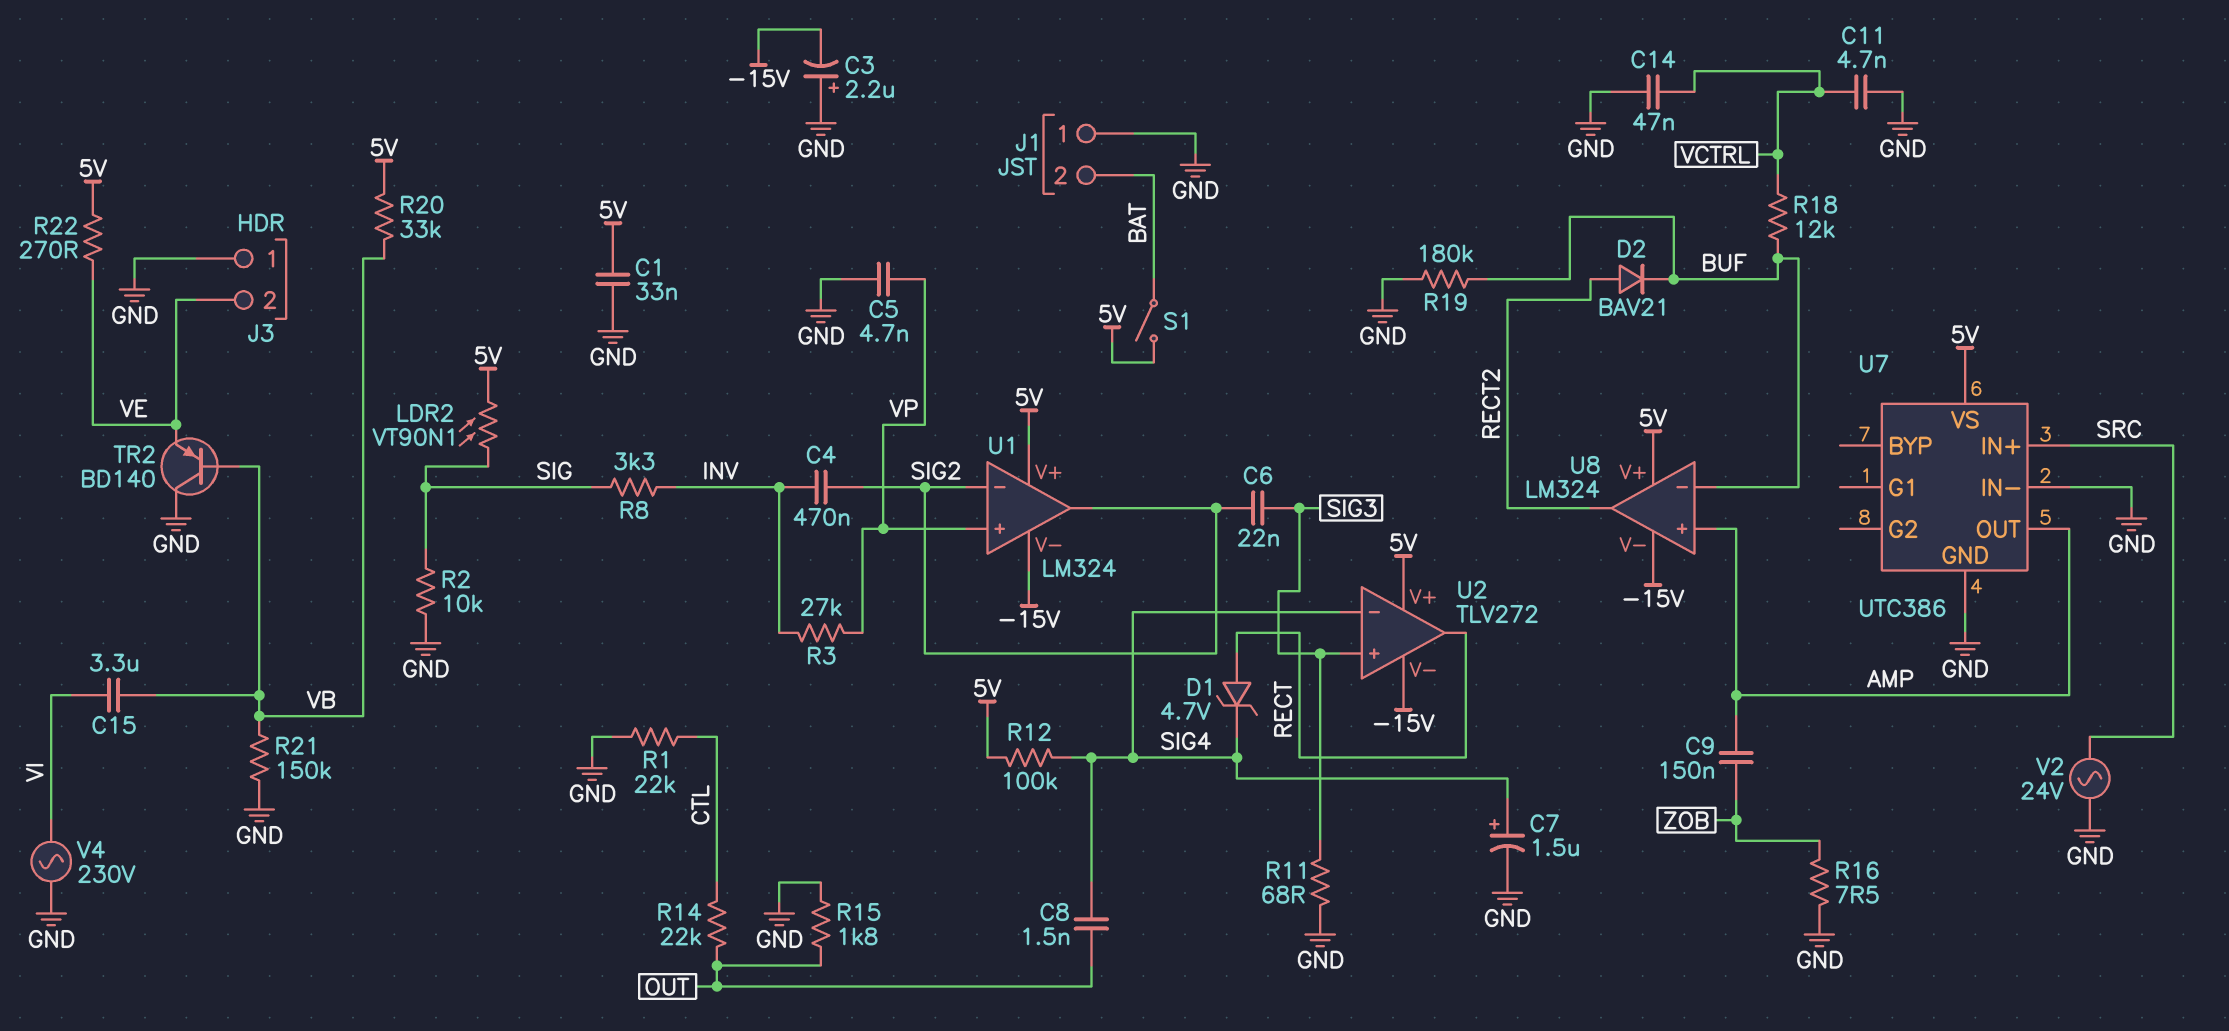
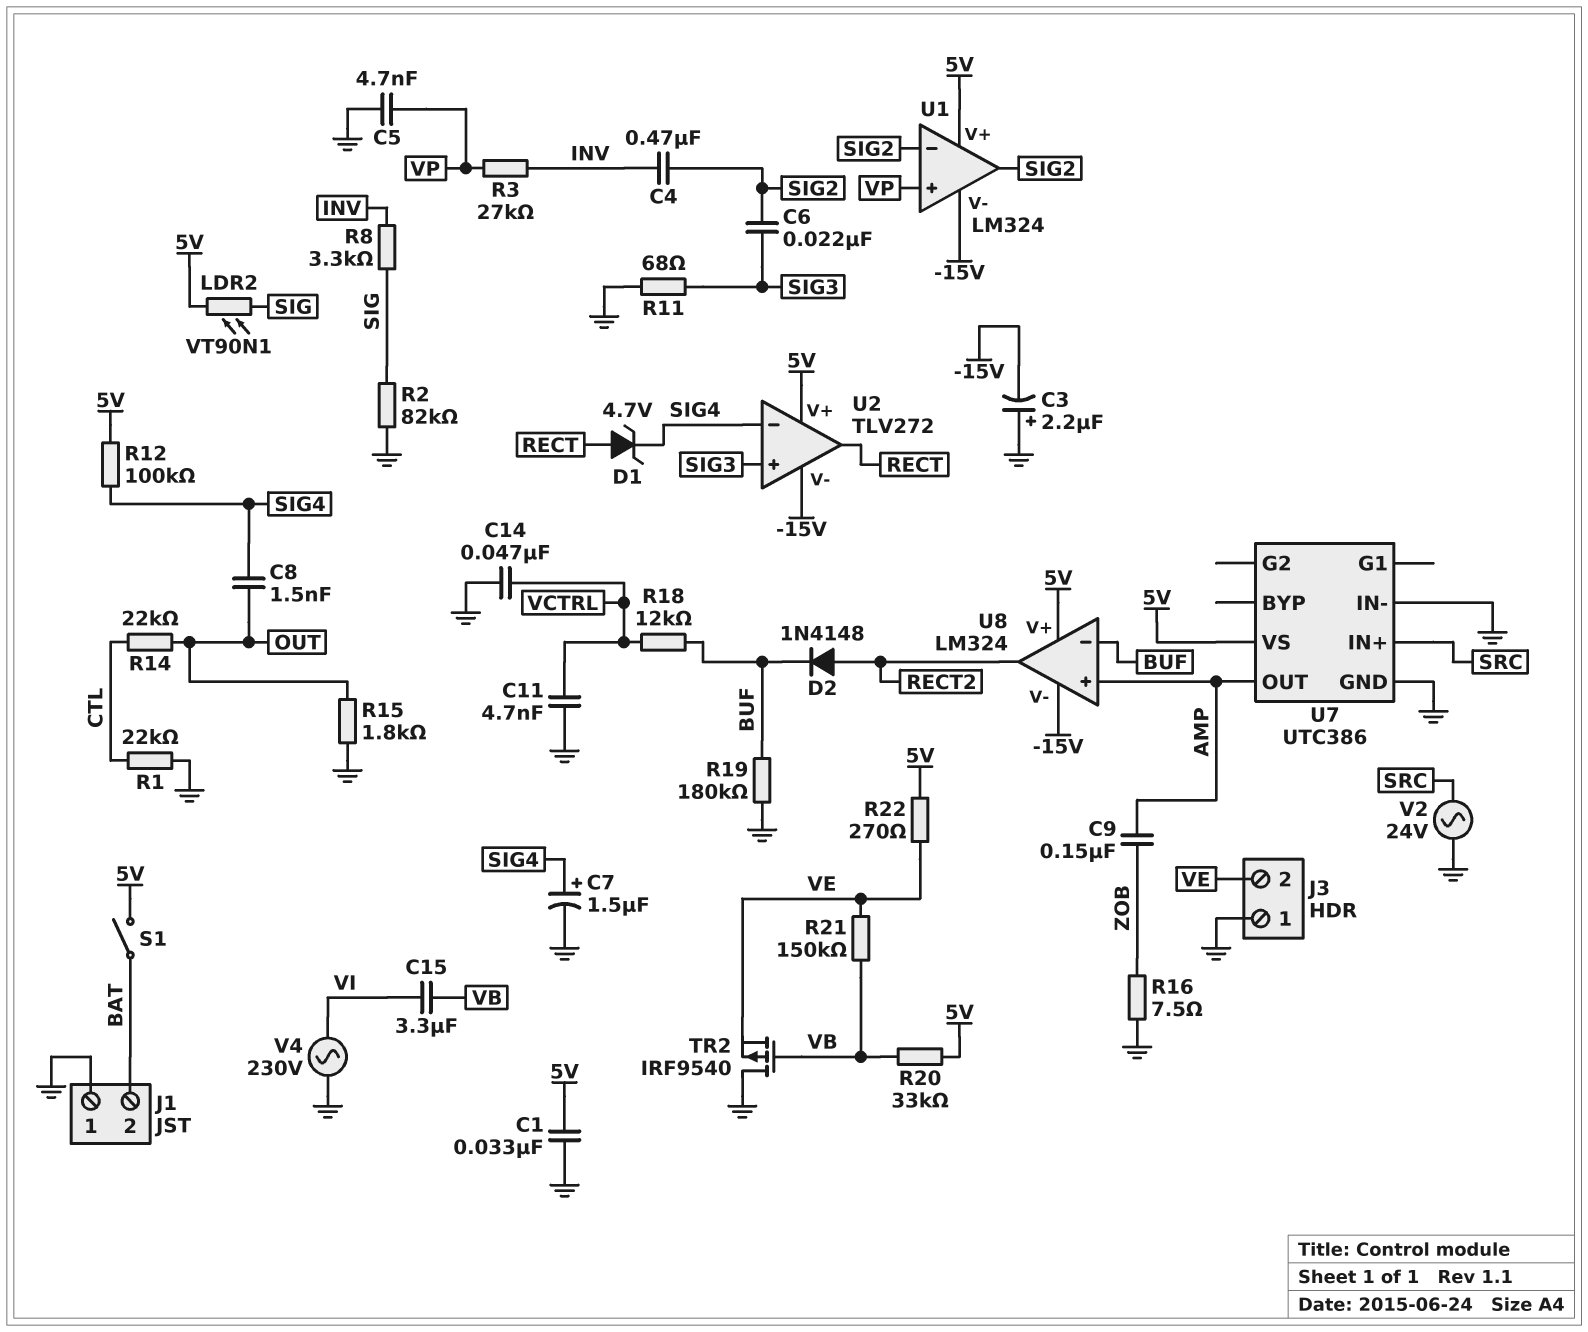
D2: diode BAV21 (A RECT2, K BUF) -> diode 1N4148 (A RECT2, K BUF)
R2: 10k (GND, SIG) -> 82k (GND, SIG)
R21: 150k (GND, VB) -> 150k (VB, VE)
TR2: PNP BD140 (B VB, C GND, E VE) -> PMOS IRF9540 (G VB, D GND, S VE)

